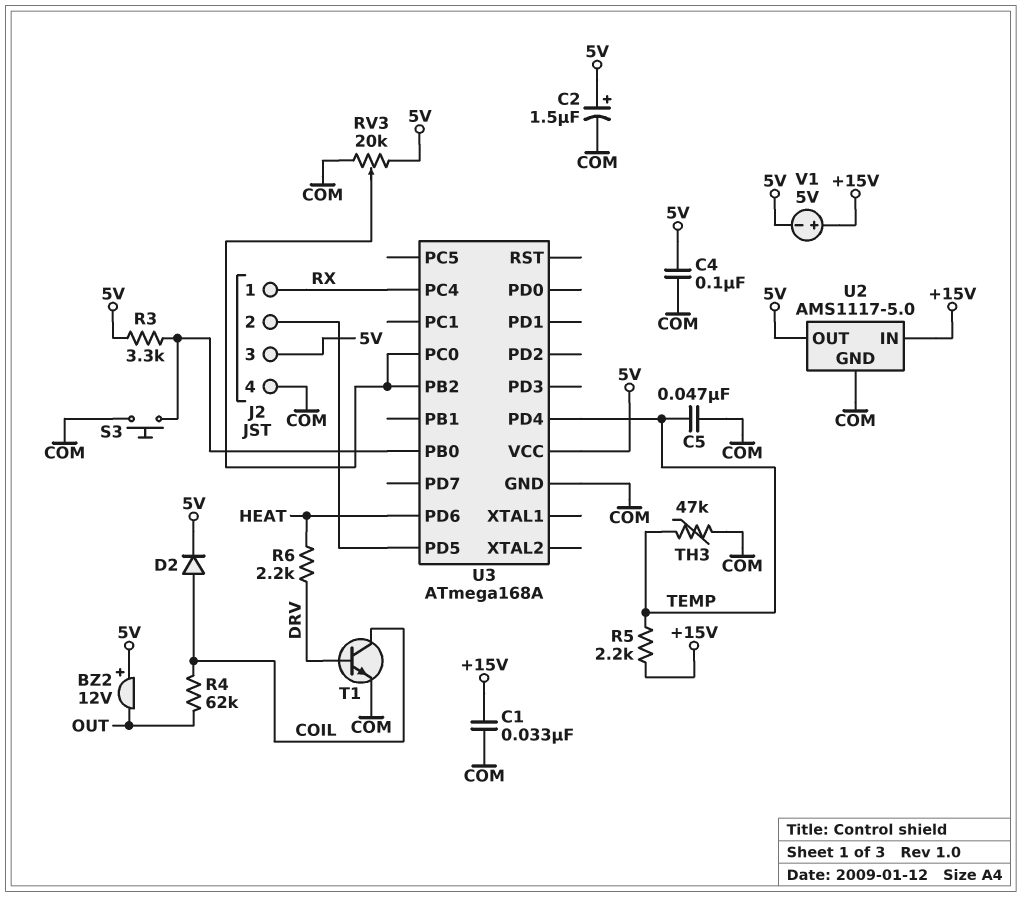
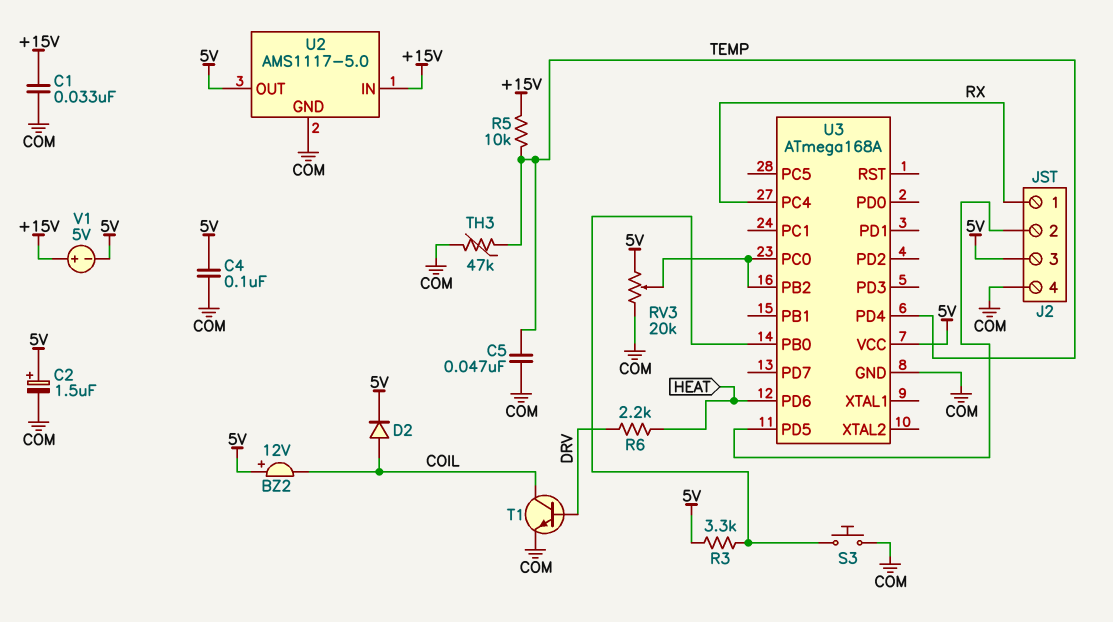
BZ2: buzzer 12V (plus 5V, minus OUT) -> buzzer 12V (plus 5V, minus COIL)
R4: 62k (COIL, OUT) -> none
R5: 2.2k (+15V, TEMP) -> 10k (+15V, TEMP)

